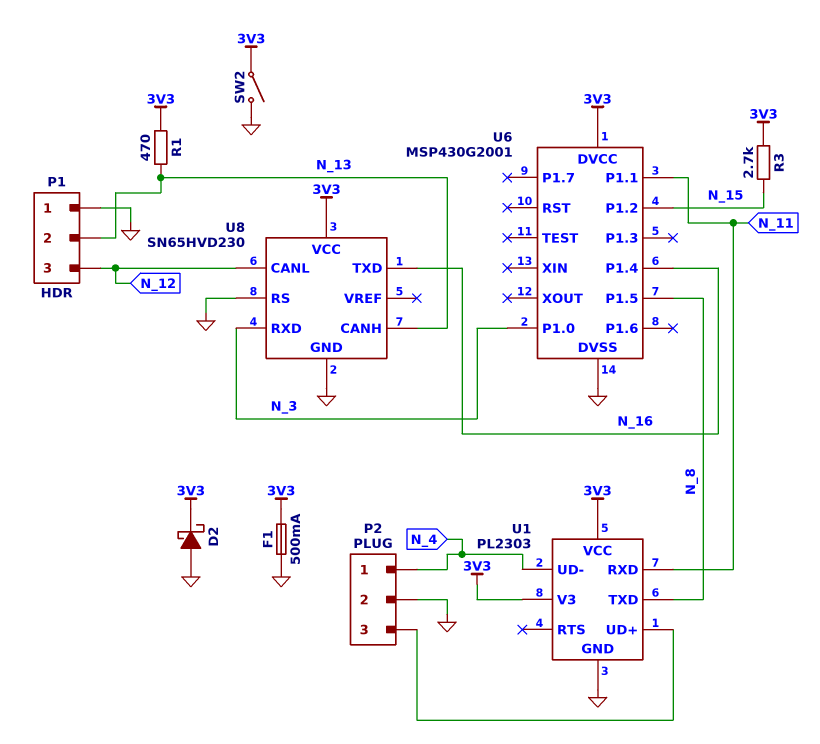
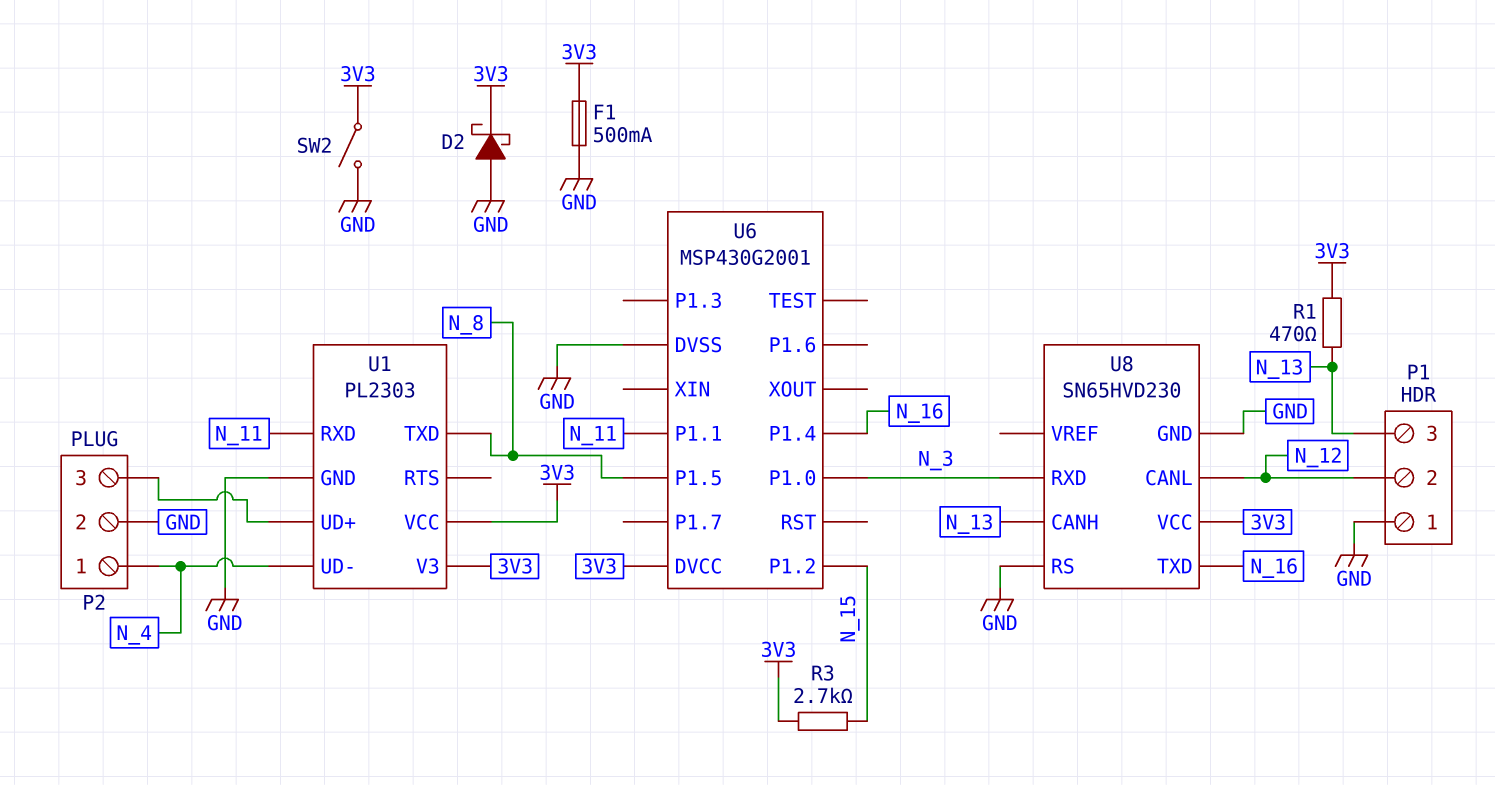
P1 pin 2: N_13 -> N_12
P1 pin 3: N_12 -> N_13

